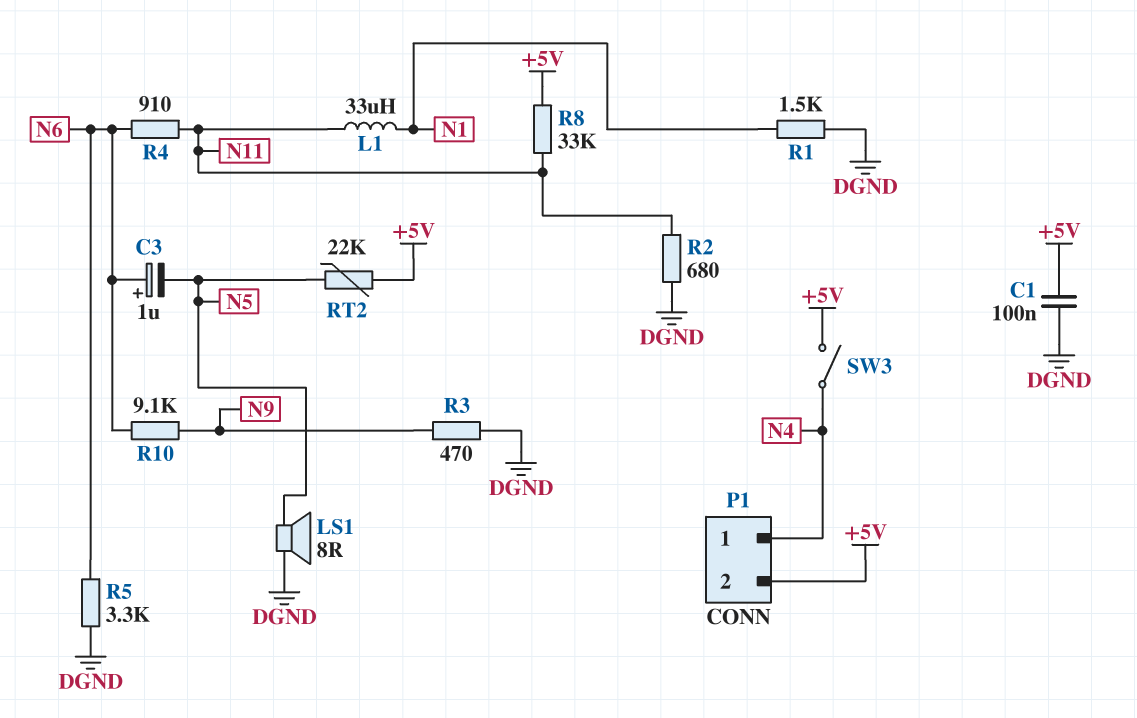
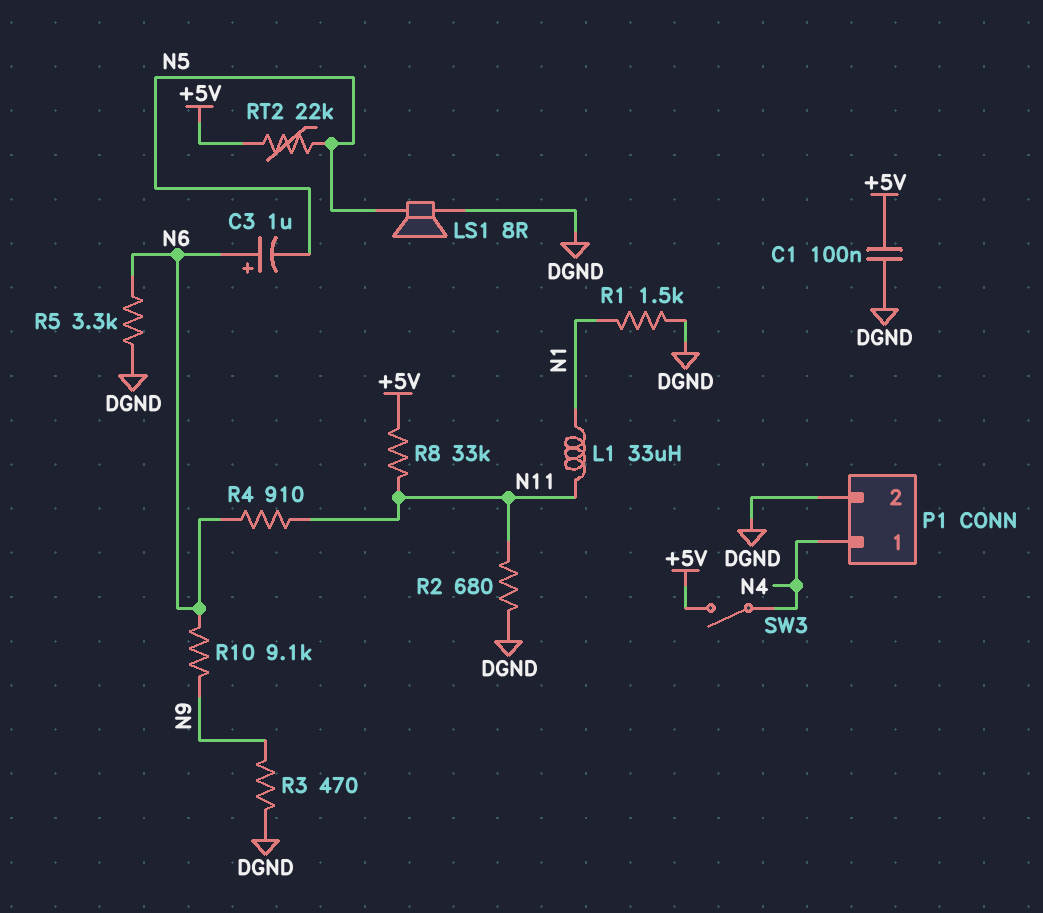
P1 pin 2: +5V -> DGND

